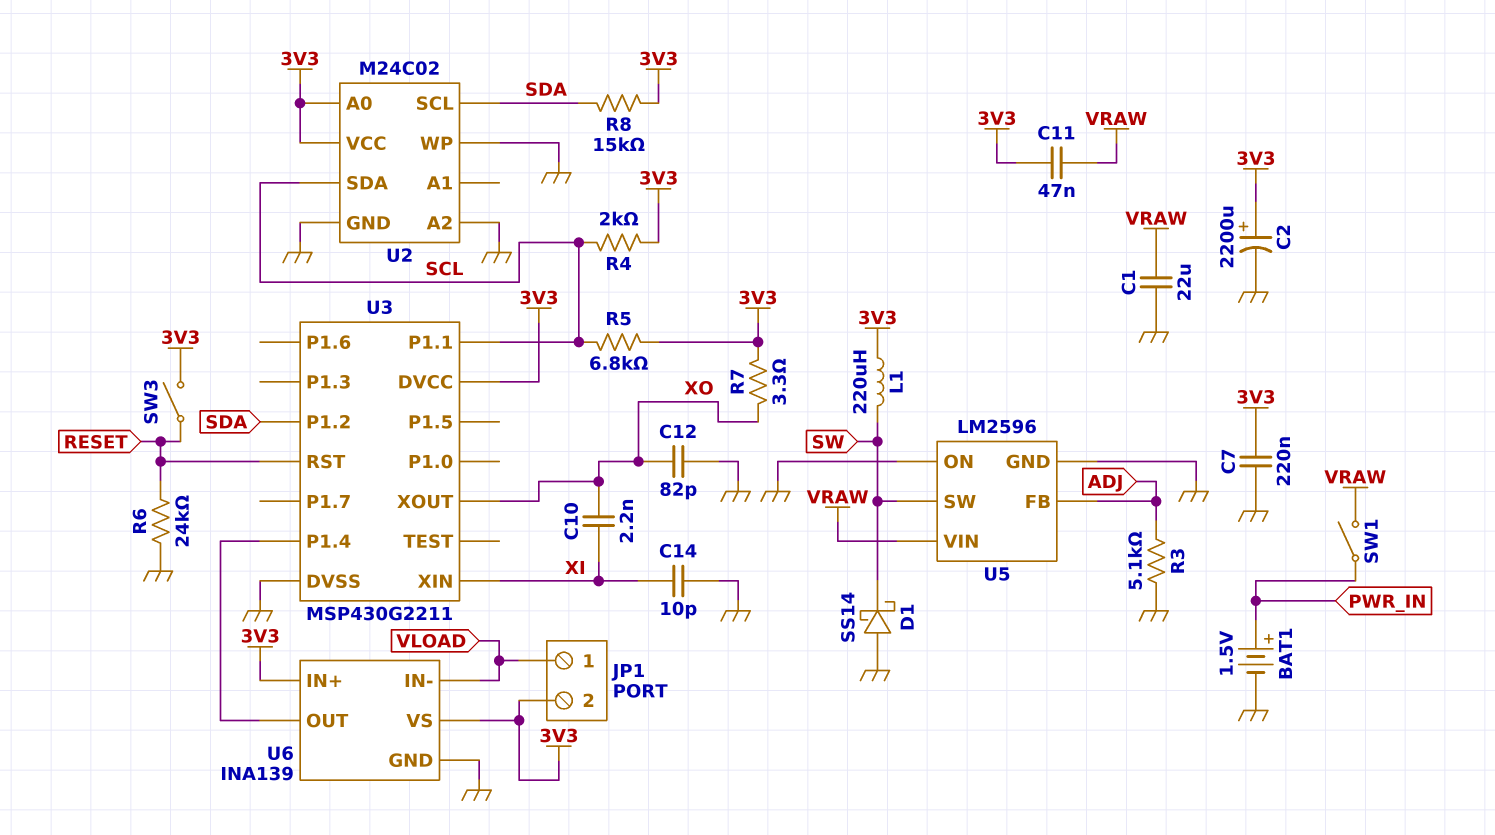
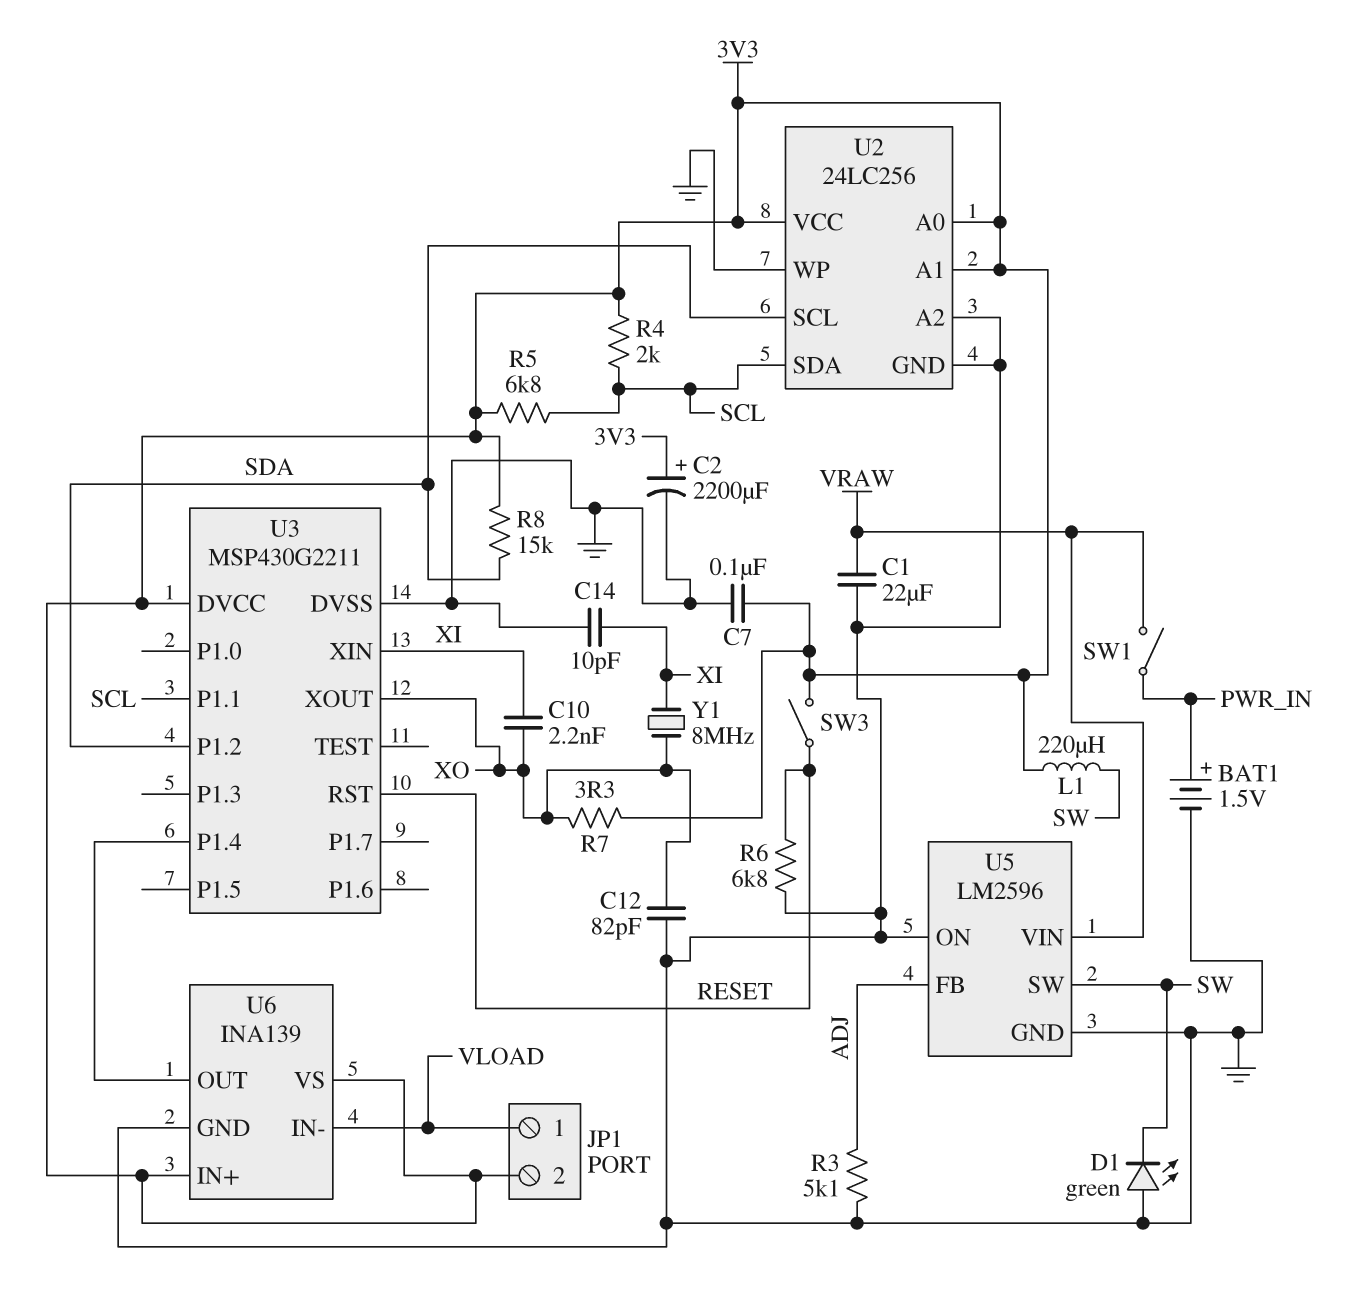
C7: 220nF (3V3, GND) -> 100nF (3V3, GND)
C11: 47nF (3V3, VRAW) -> none
D1: schottky SS14 (A GND, K SW) -> LED green (A GND, K SW)
R6: 24k (GND, RESET) -> 6.8k (GND, RESET)
U2: M24C02 -> 24LC256
U2 pin A1: none -> 3V3
Y1: none -> 8MHz (XI, XO)

